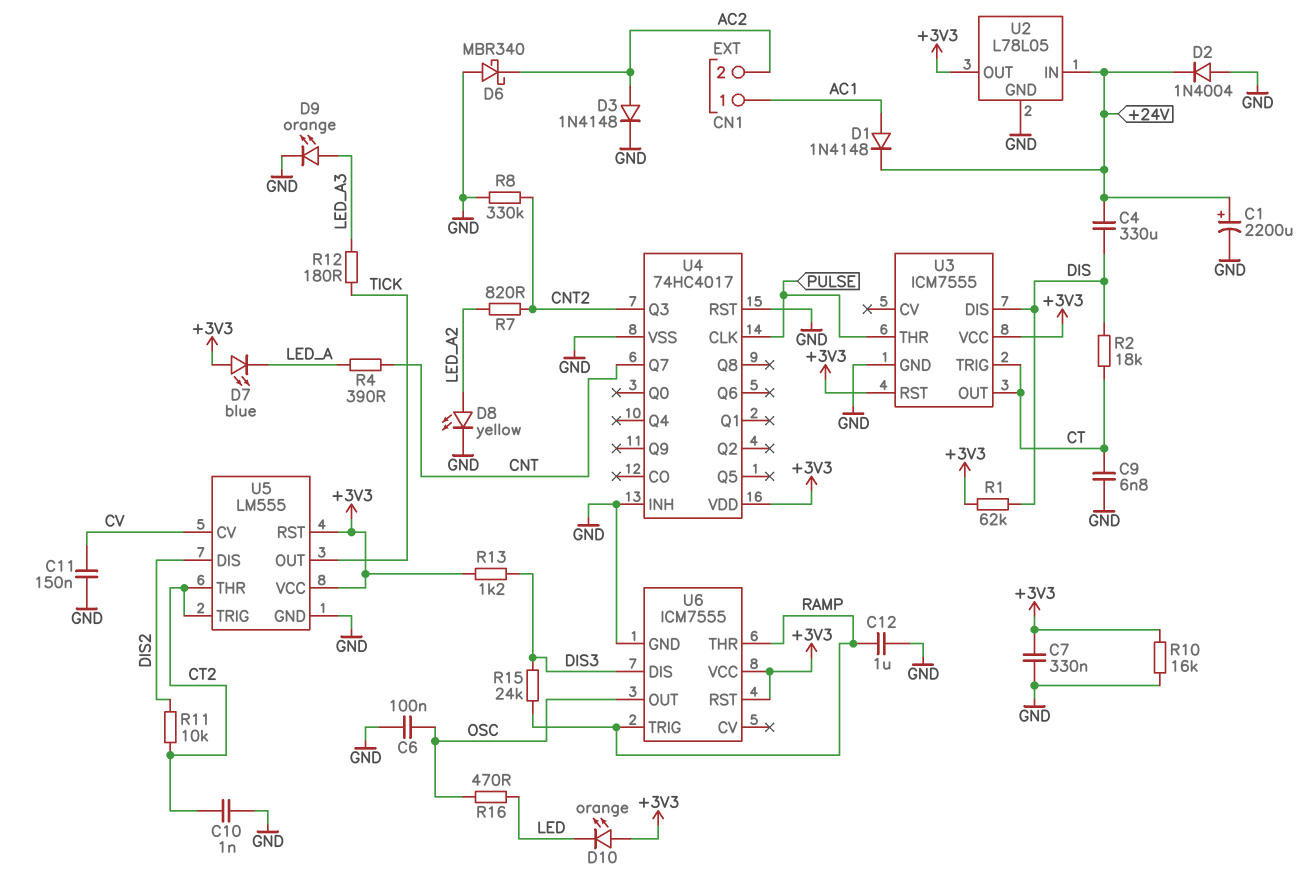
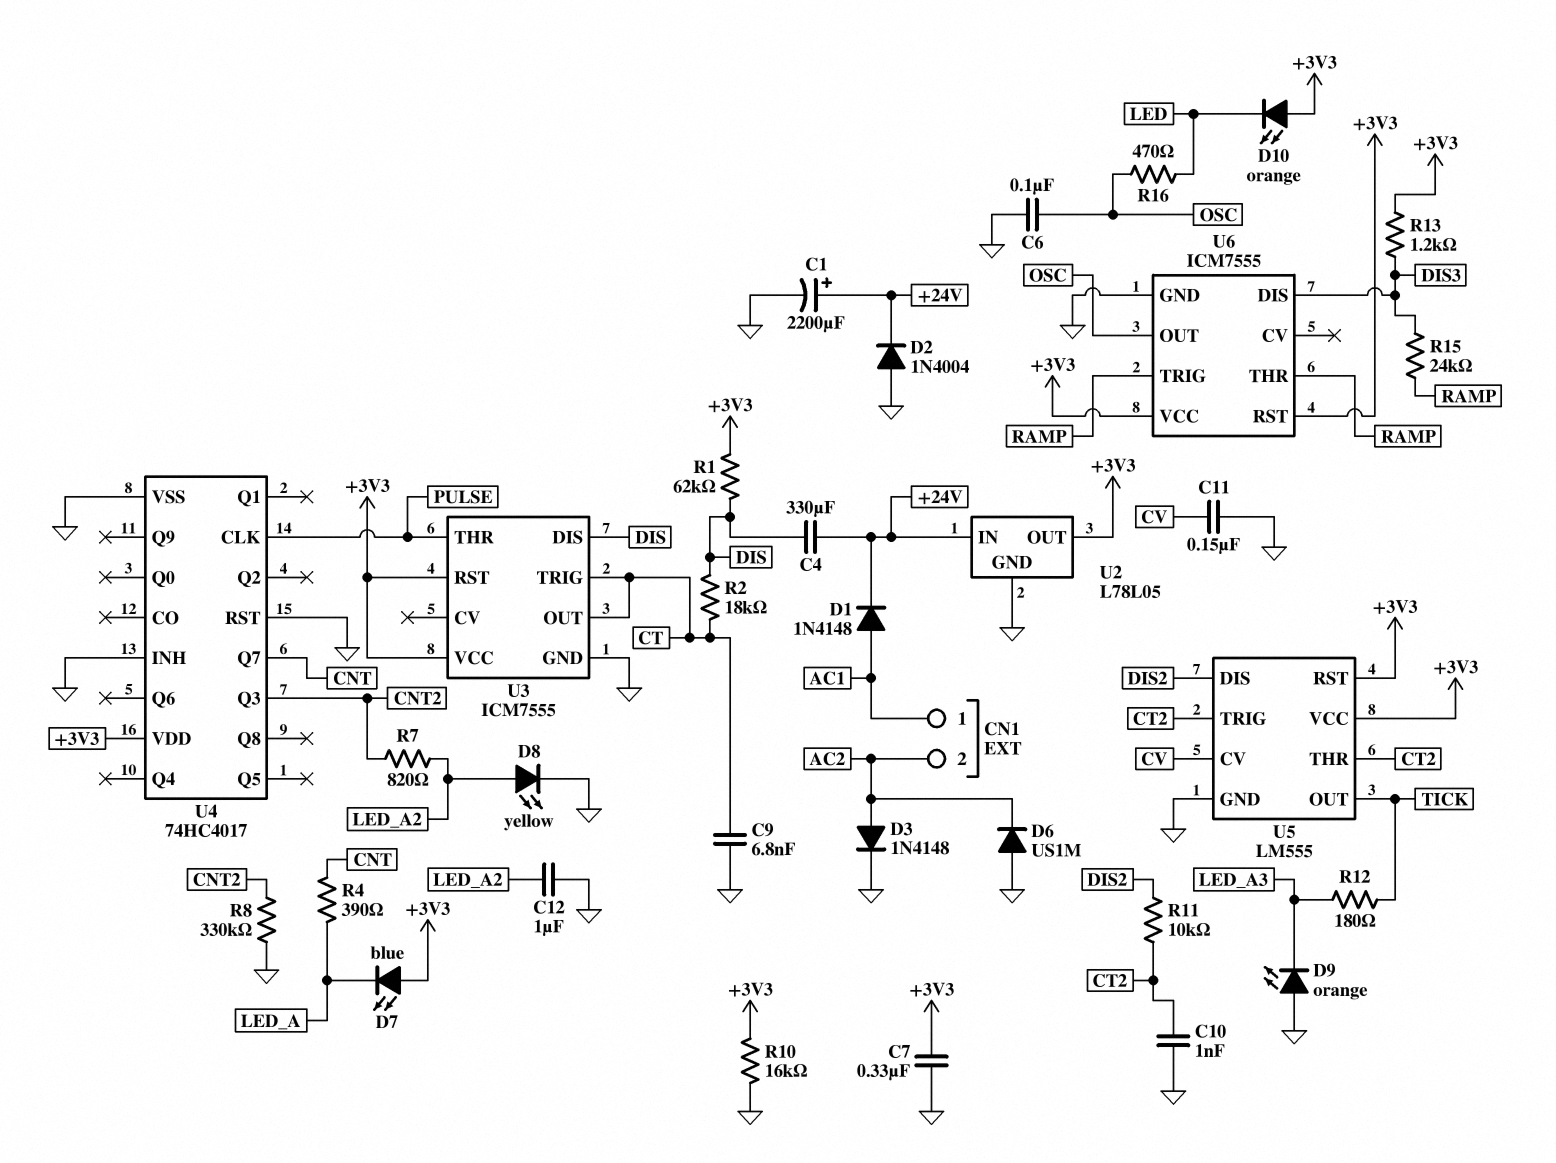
C12: 1uF (GND, RAMP) -> 1uF (GND, LED_A2)
D6: schottky MBR340 (A GND, K AC2) -> diode US1M (A GND, K AC2)
D9: LED orange (A LED_A3, K GND) -> LED orange (A GND, K LED_A3)

